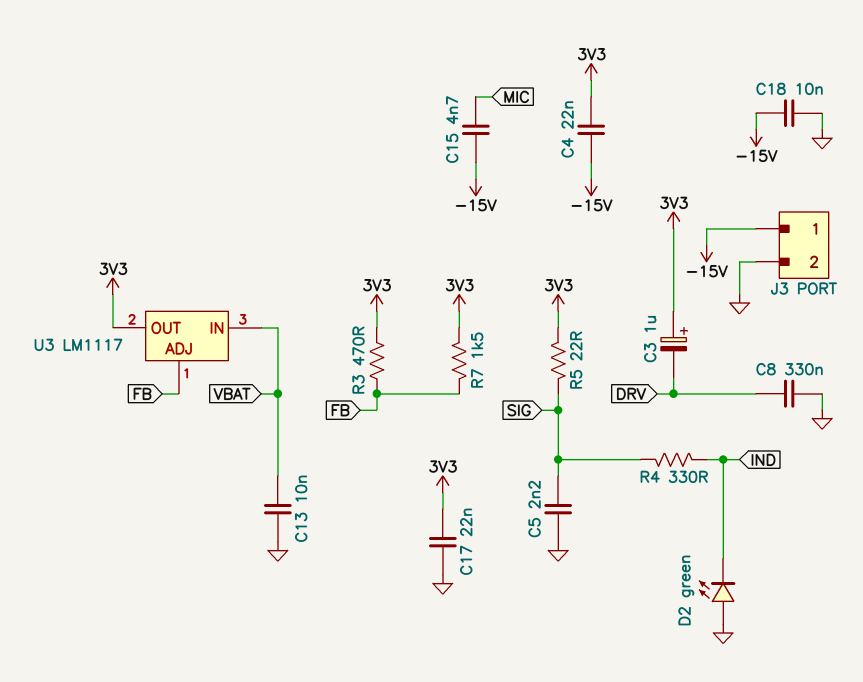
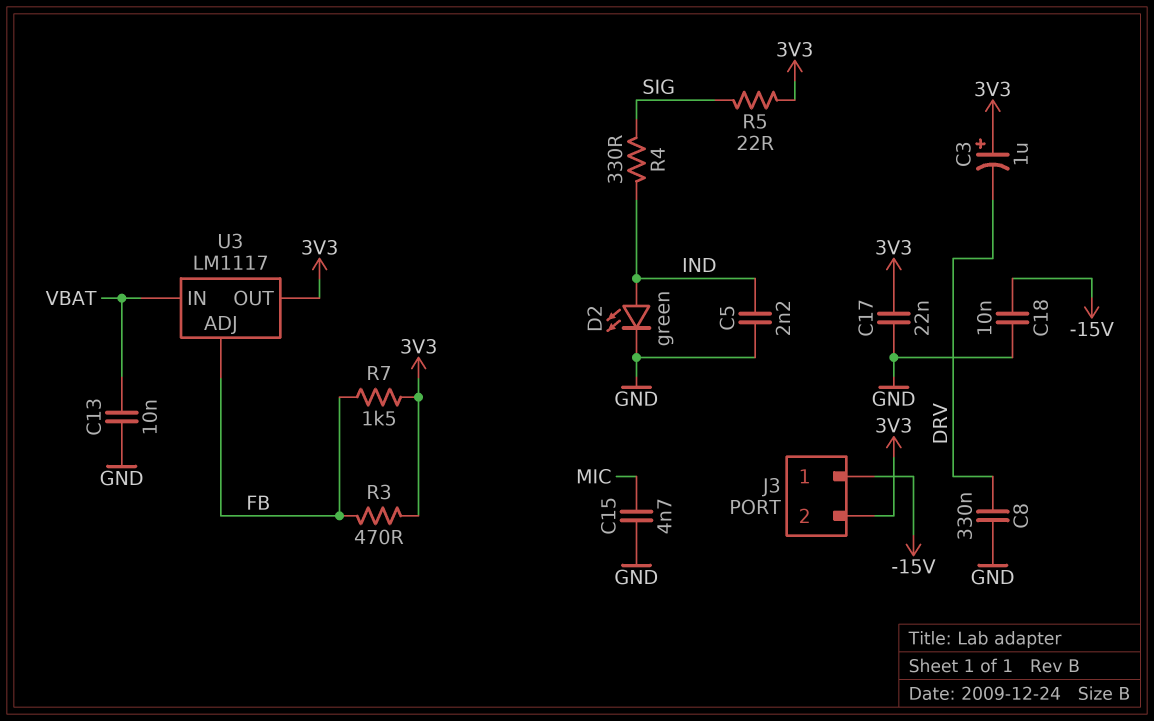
C4: 22nF (-15V, 3V3) -> none
C5: 2.2nF (GND, SIG) -> 2.2nF (GND, IND)
C15: 4.7nF (-15V, MIC) -> 4.7nF (GND, MIC)
D2: LED green (A GND, K IND) -> LED green (A IND, K GND)
J3 pin 2: GND -> 3V3

